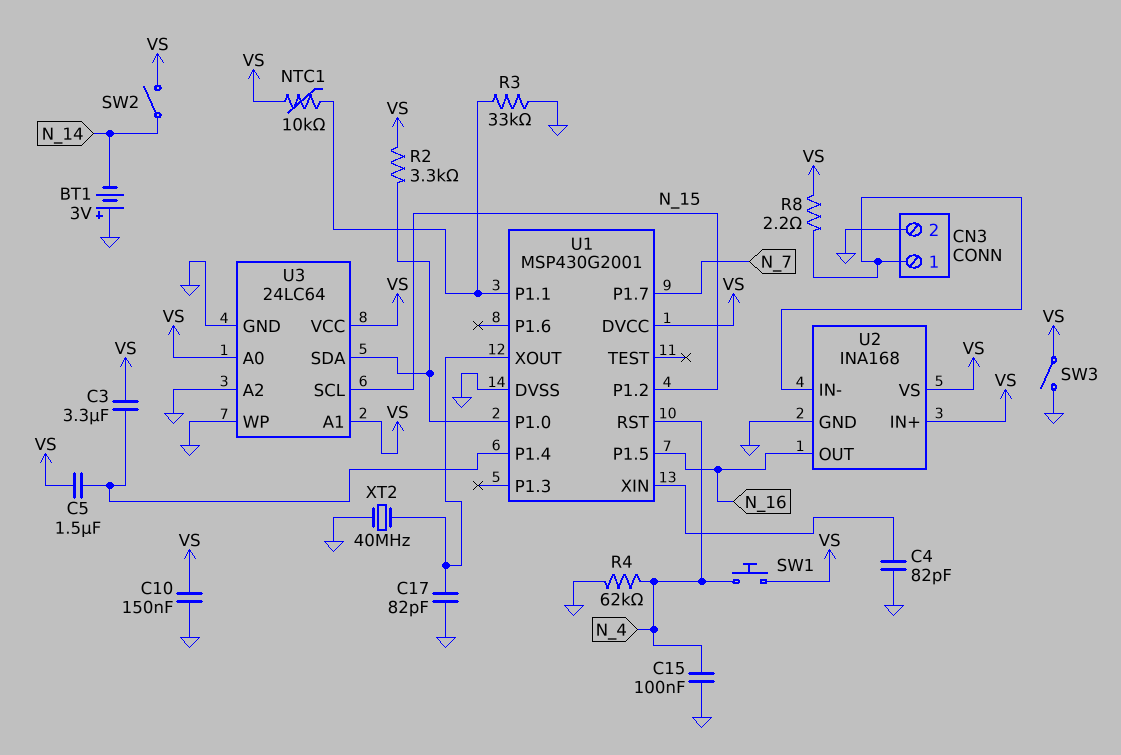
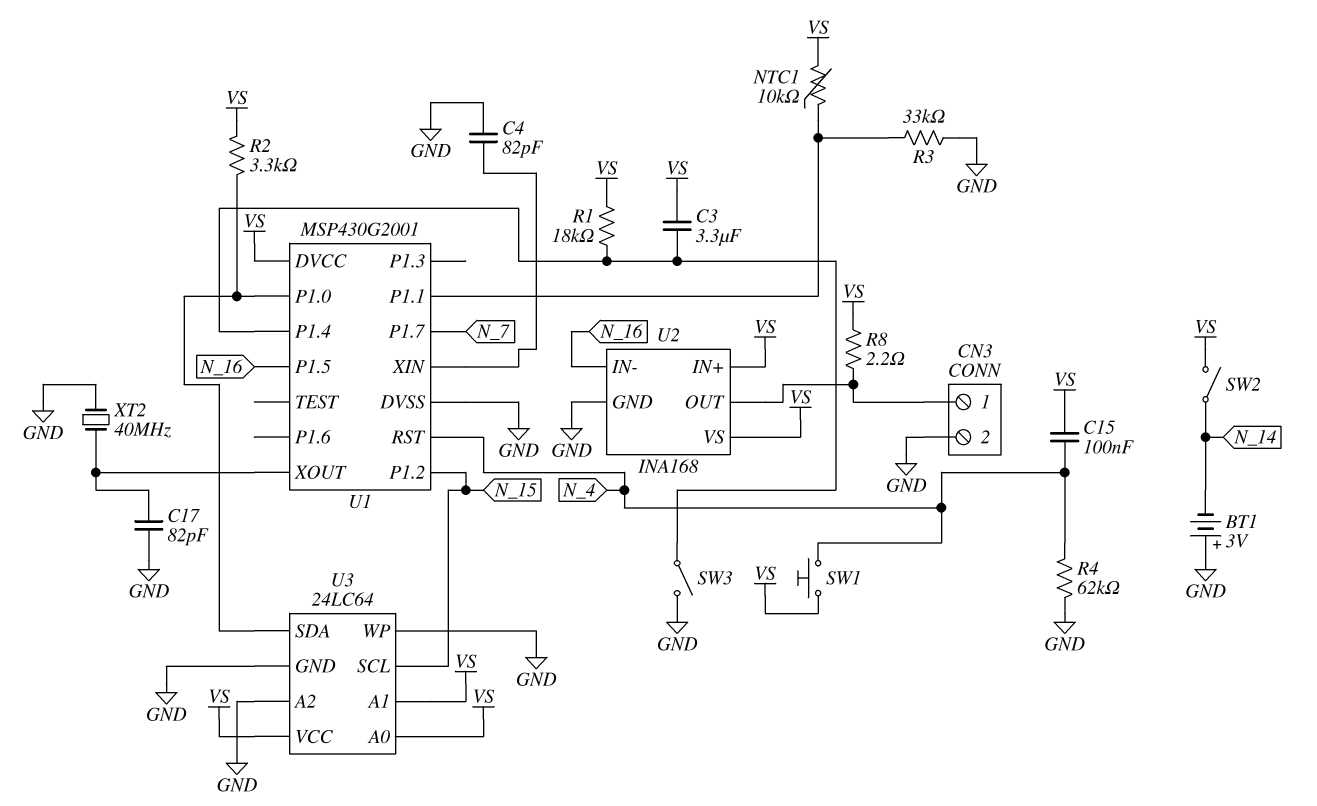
C5: 1.5uF (U1/P1.4, VS) -> none
C10: 150nF (GND, VS) -> none
C15: 100nF (GND, N_4) -> 100nF (N_4, VS)
R1: none -> 18k (U1/P1.4, VS)
SW3: switch (GND, VS) -> switch (GND, U1/P1.4)
U2 pin IN-: CN3/1 -> N_16
U2 pin OUT: N_16 -> CN3/1

